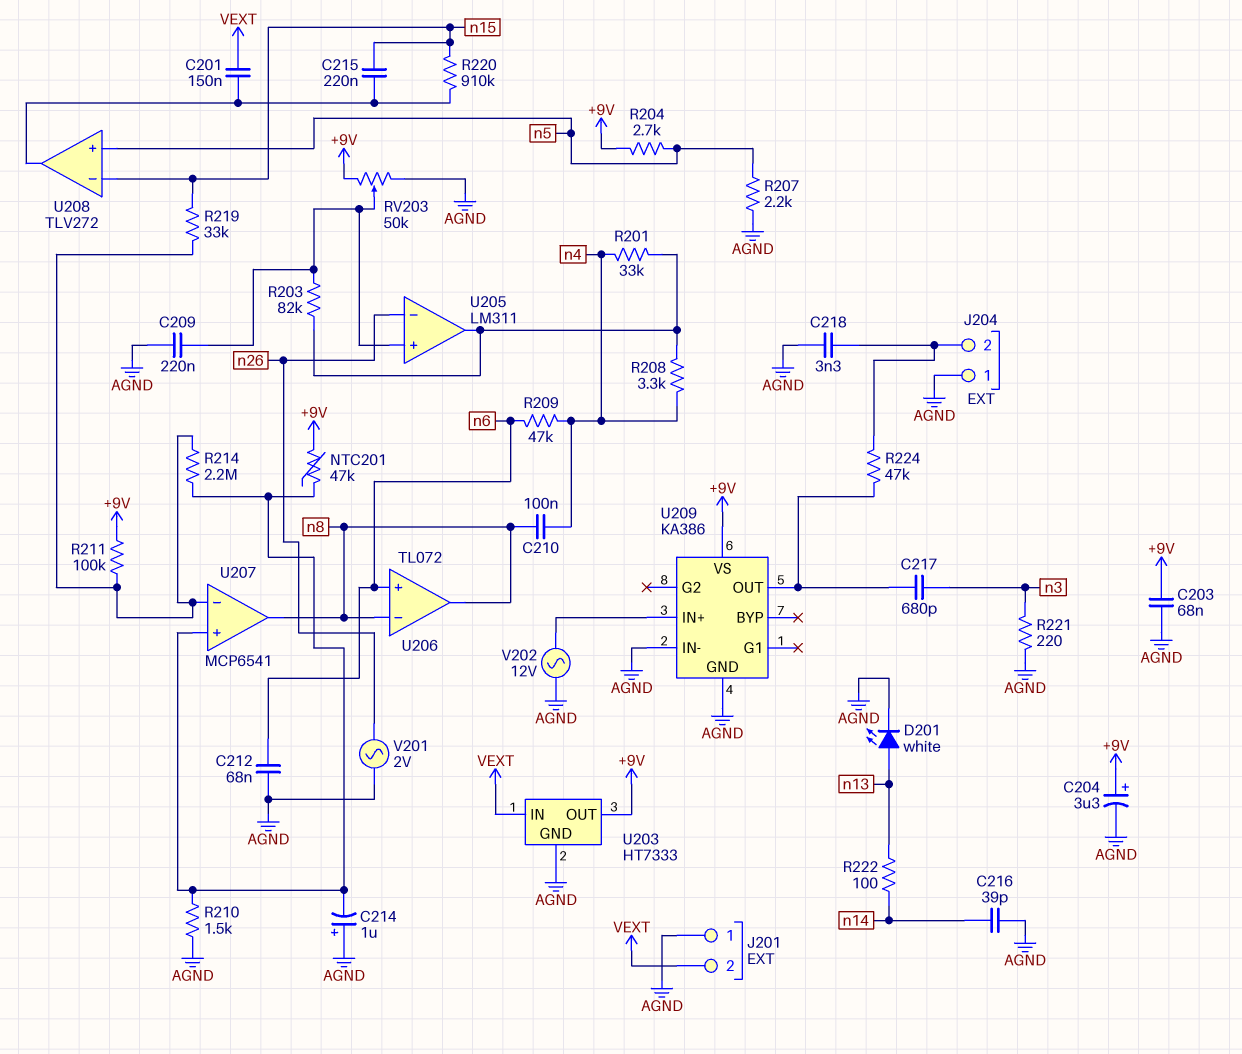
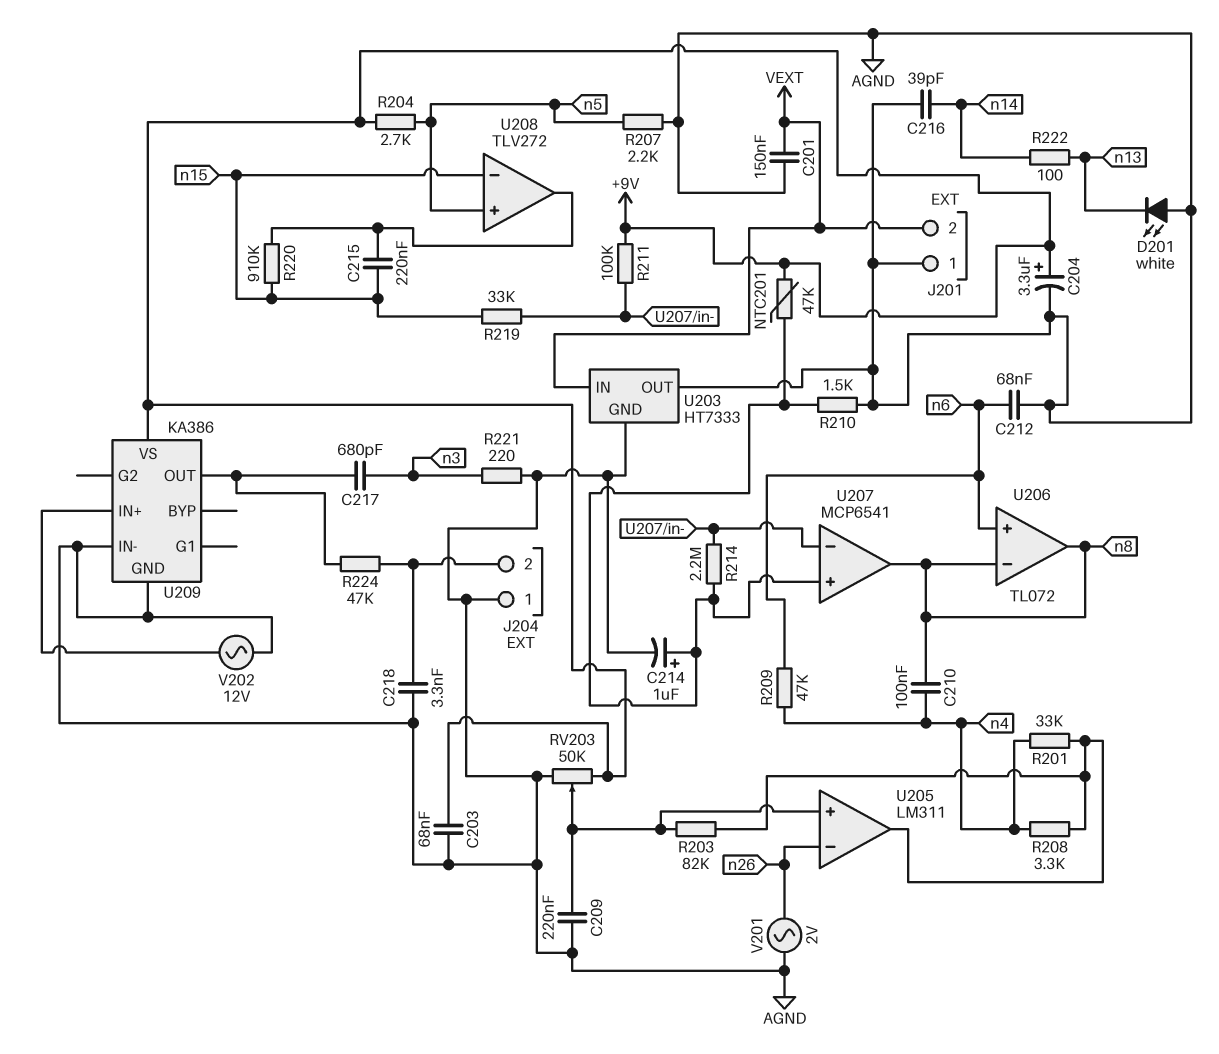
C201: 150nF (U208/out, VEXT) -> 150nF (AGND, VEXT)
C214: 1uF (plus AGND, minus U207/in+) -> 1uF (plus U207/in+, minus AGND)
D201: LED white (A n13, K AGND) -> LED white (A AGND, K n13)
U203 pin OUT: +9V -> AGND

